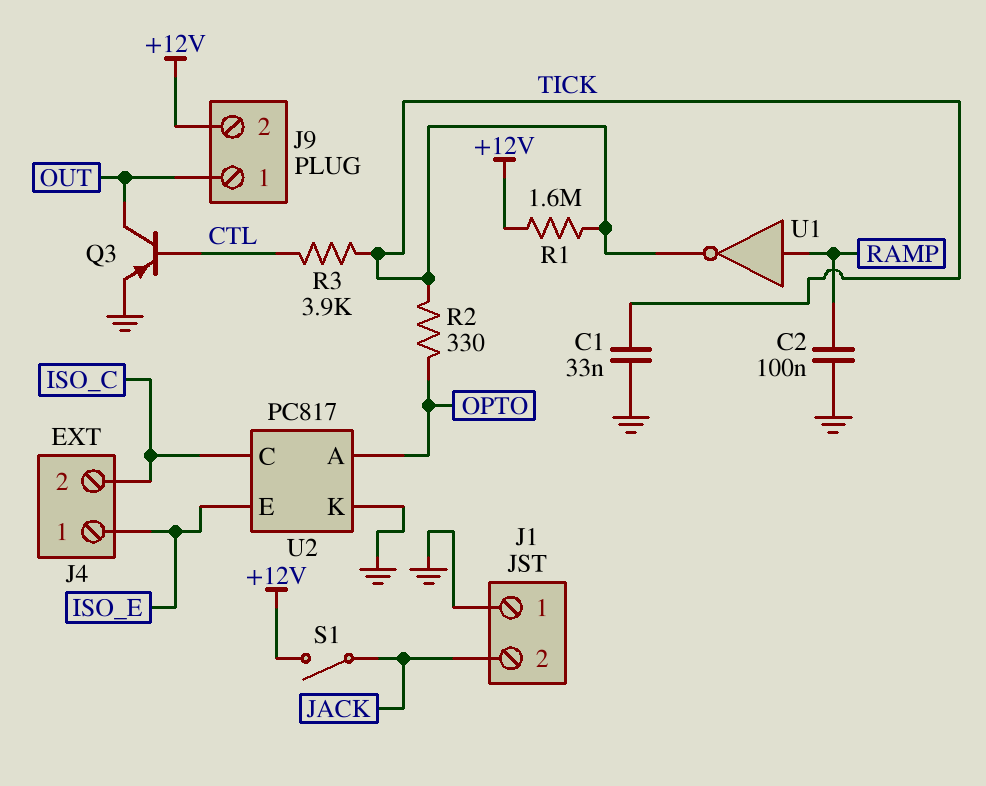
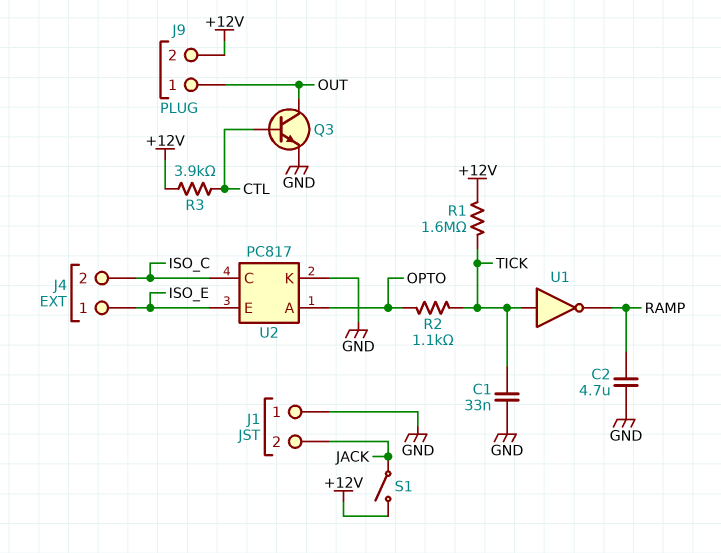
C2: 100nF (GND, RAMP) -> 4.7uF (GND, RAMP)
Q3: PNP (B CTL, C OUT, E GND) -> NPN (B CTL, C OUT, E GND)
R2: 330 (OPTO, TICK) -> 1.1k (OPTO, TICK)
R3: 3.9k (CTL, TICK) -> 3.9k (+12V, CTL)
U1: NOT (in RAMP, out TICK) -> NOT (in TICK, out RAMP)

